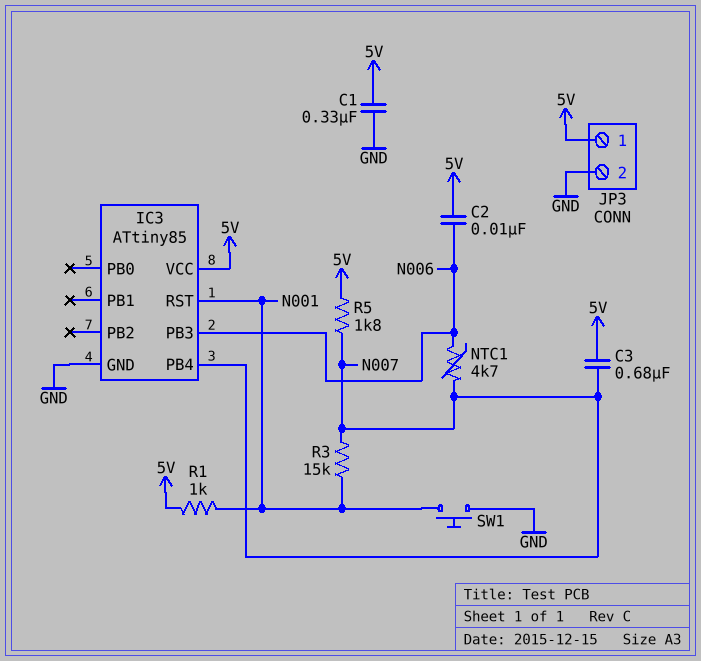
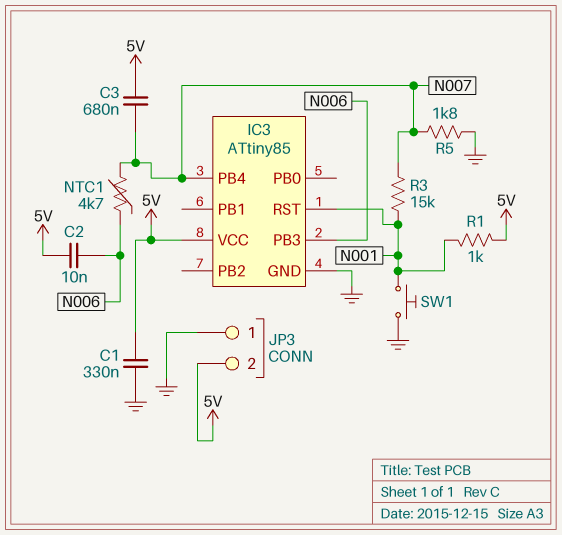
JP3 pin 1: 5V -> GND
JP3 pin 2: GND -> 5V
R5: 1.8k (5V, N007) -> 1.8k (GND, N007)

